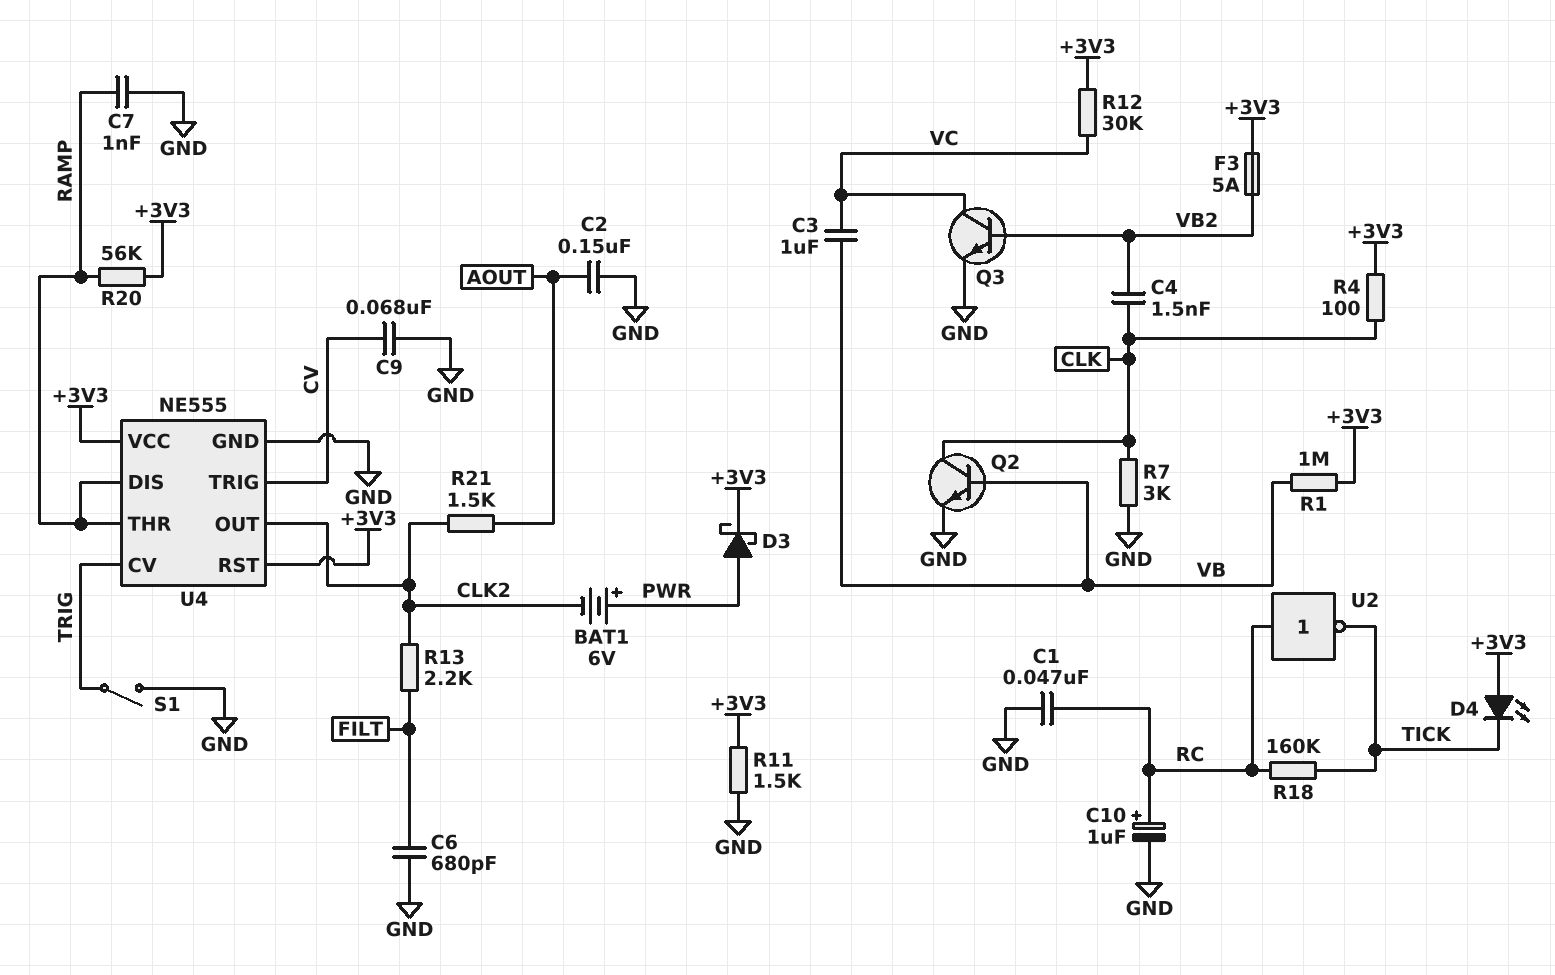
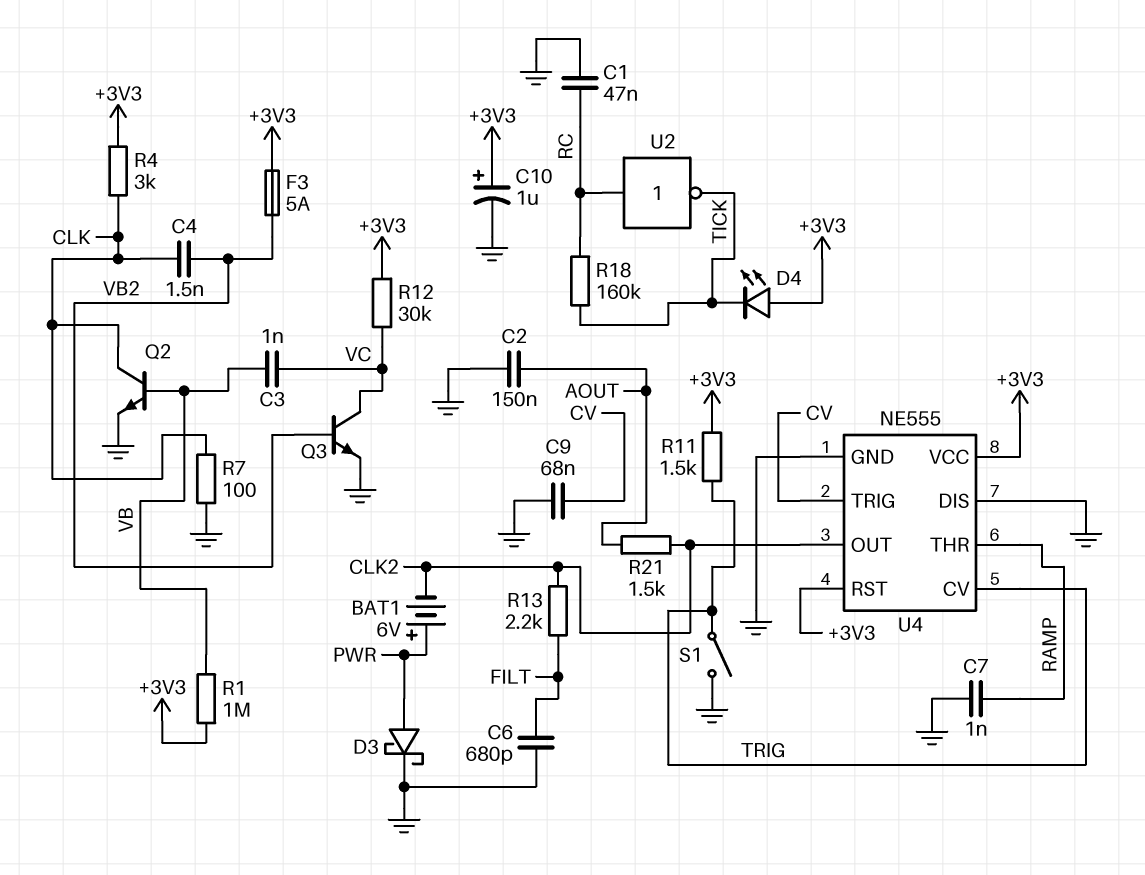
C3: 1uF (VB, VC) -> 1nF (VB, VC)
C10: 1uF (plus RC, minus GND) -> 1uF (plus +3V3, minus GND)
D3: schottky (A PWR, K +3V3) -> schottky (A PWR, K GND)
R4: 100 (+3V3, CLK) -> 3k (+3V3, CLK)
R7: 3k (CLK, GND) -> 100 (CLK, GND)
R11: 1.5k (+3V3, GND) -> 1.5k (+3V3, TRIG)
R20: 56k (+3V3, RAMP) -> none
U4 pin DIS: RAMP -> GND

